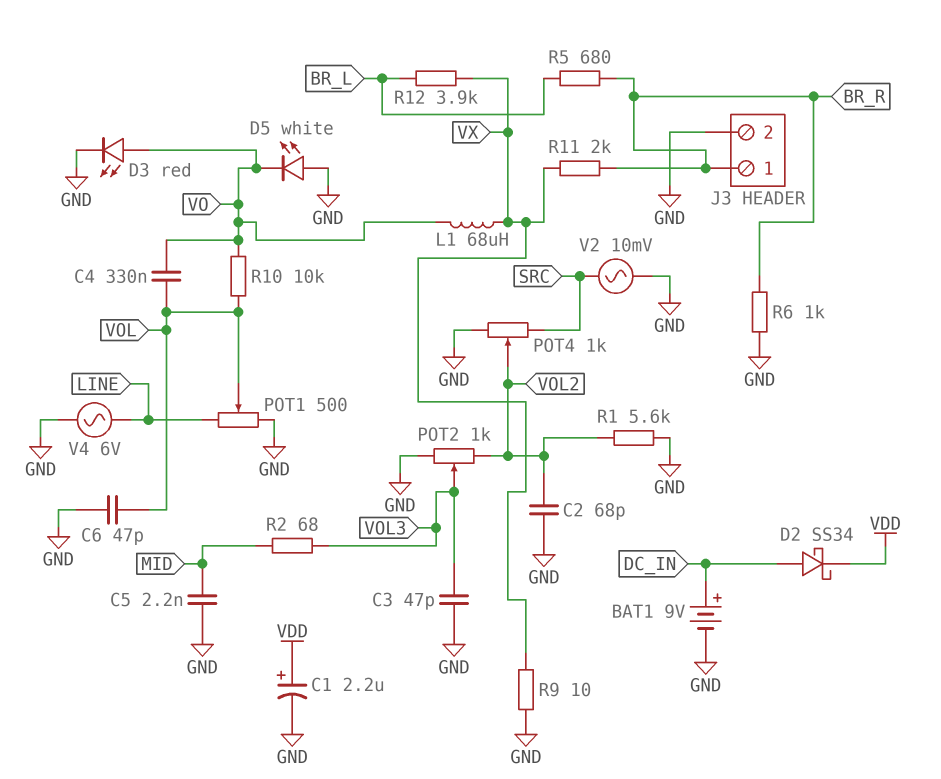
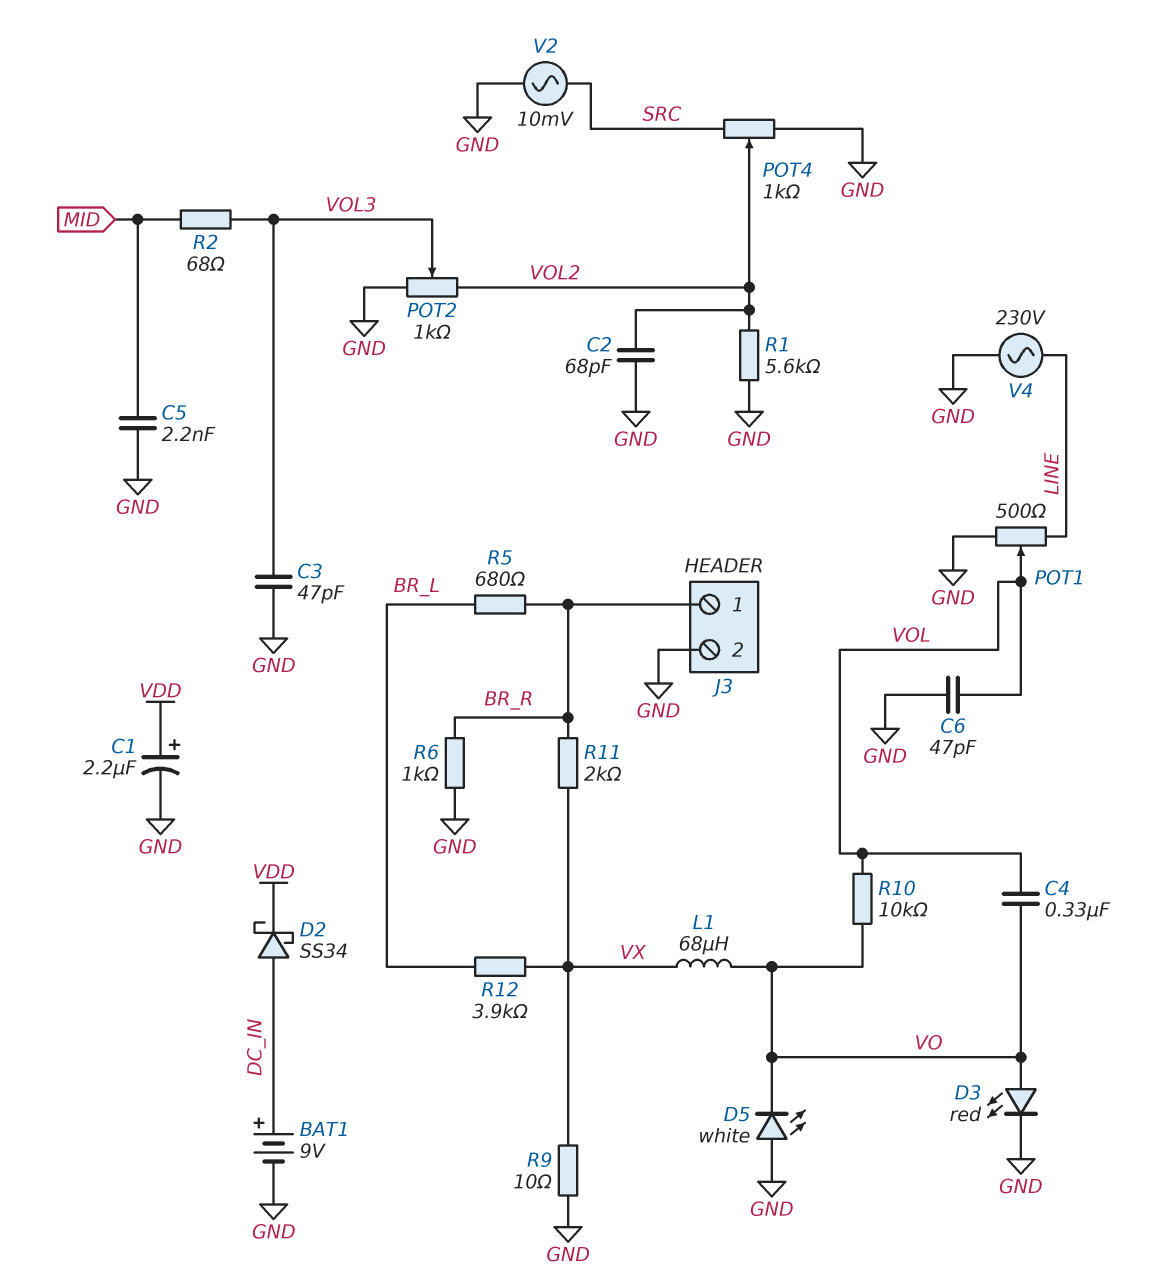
V4: AC 6V (GND, LINE) -> AC 230V (GND, LINE)

